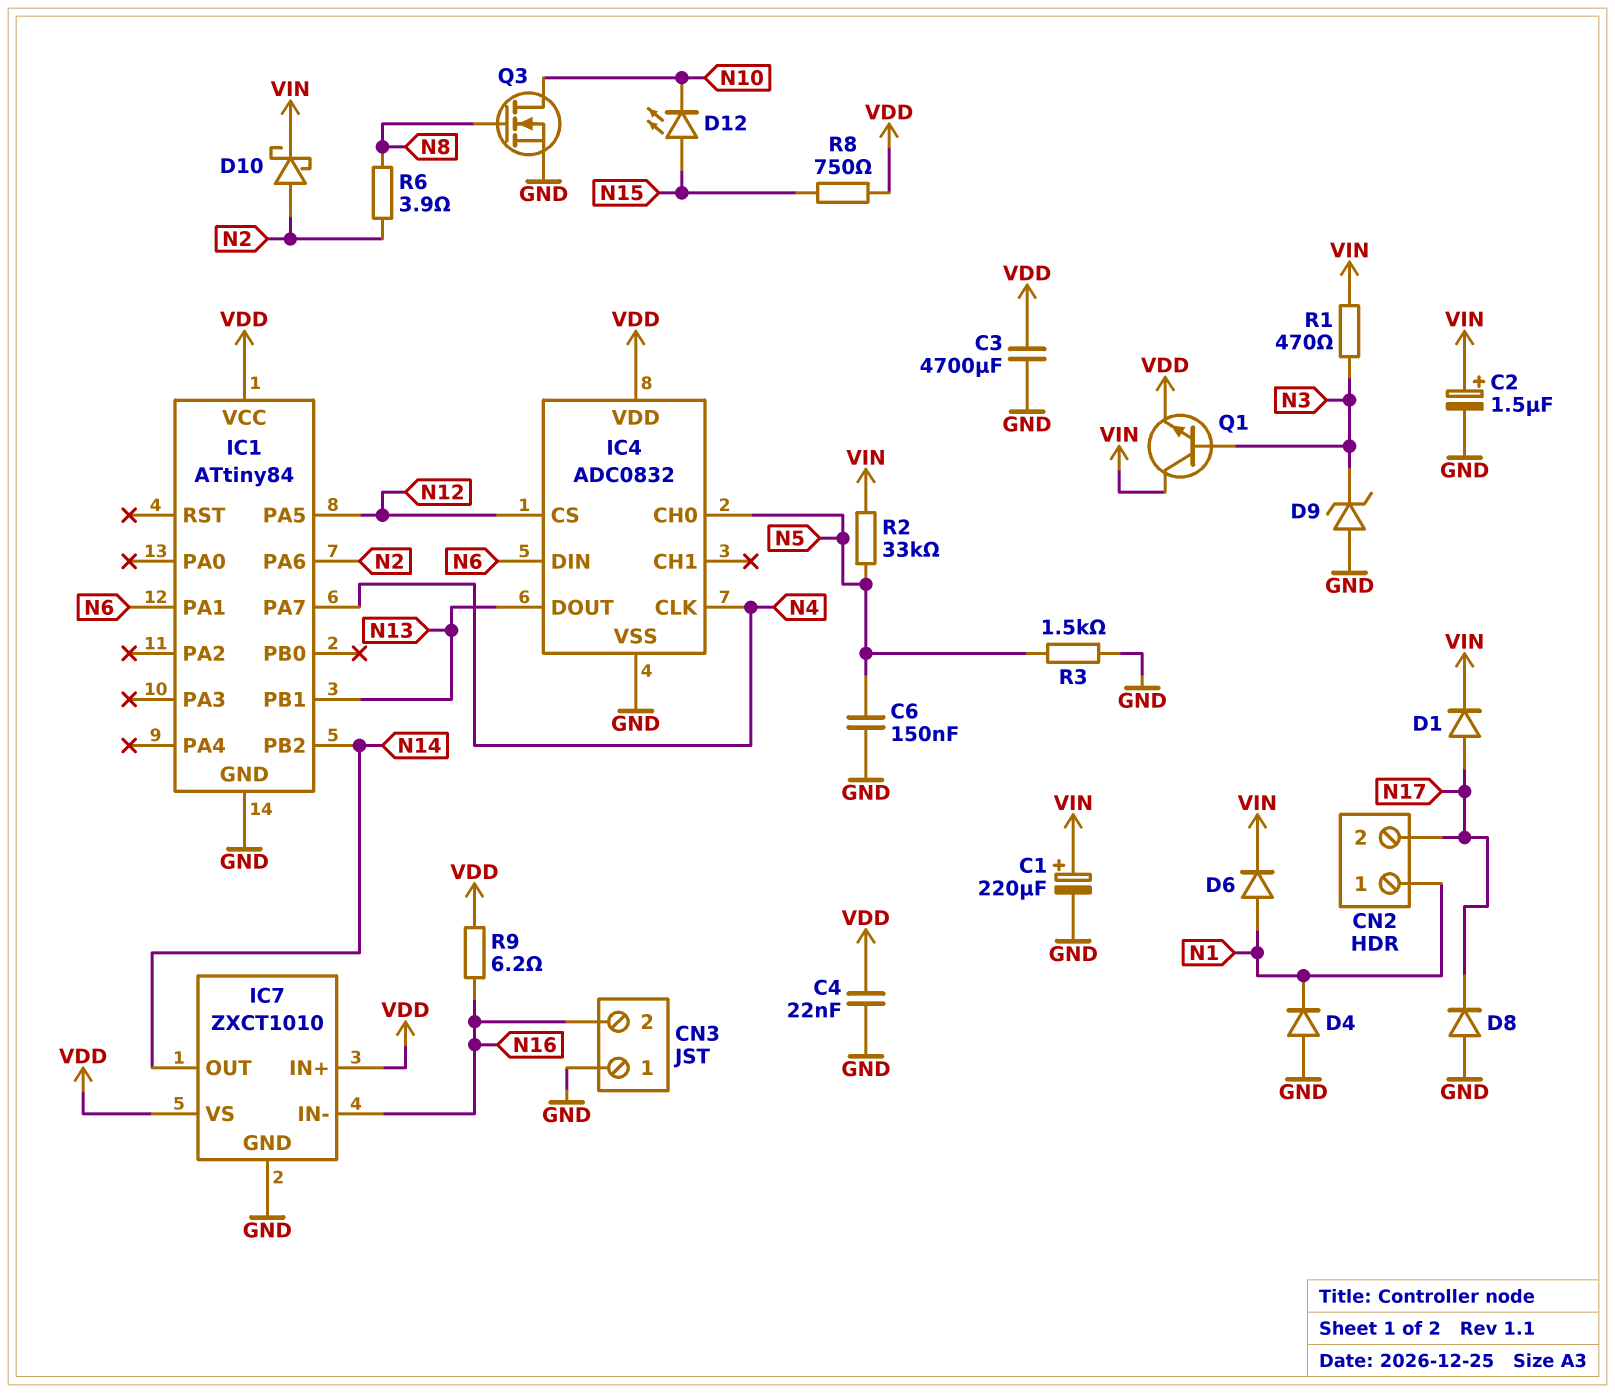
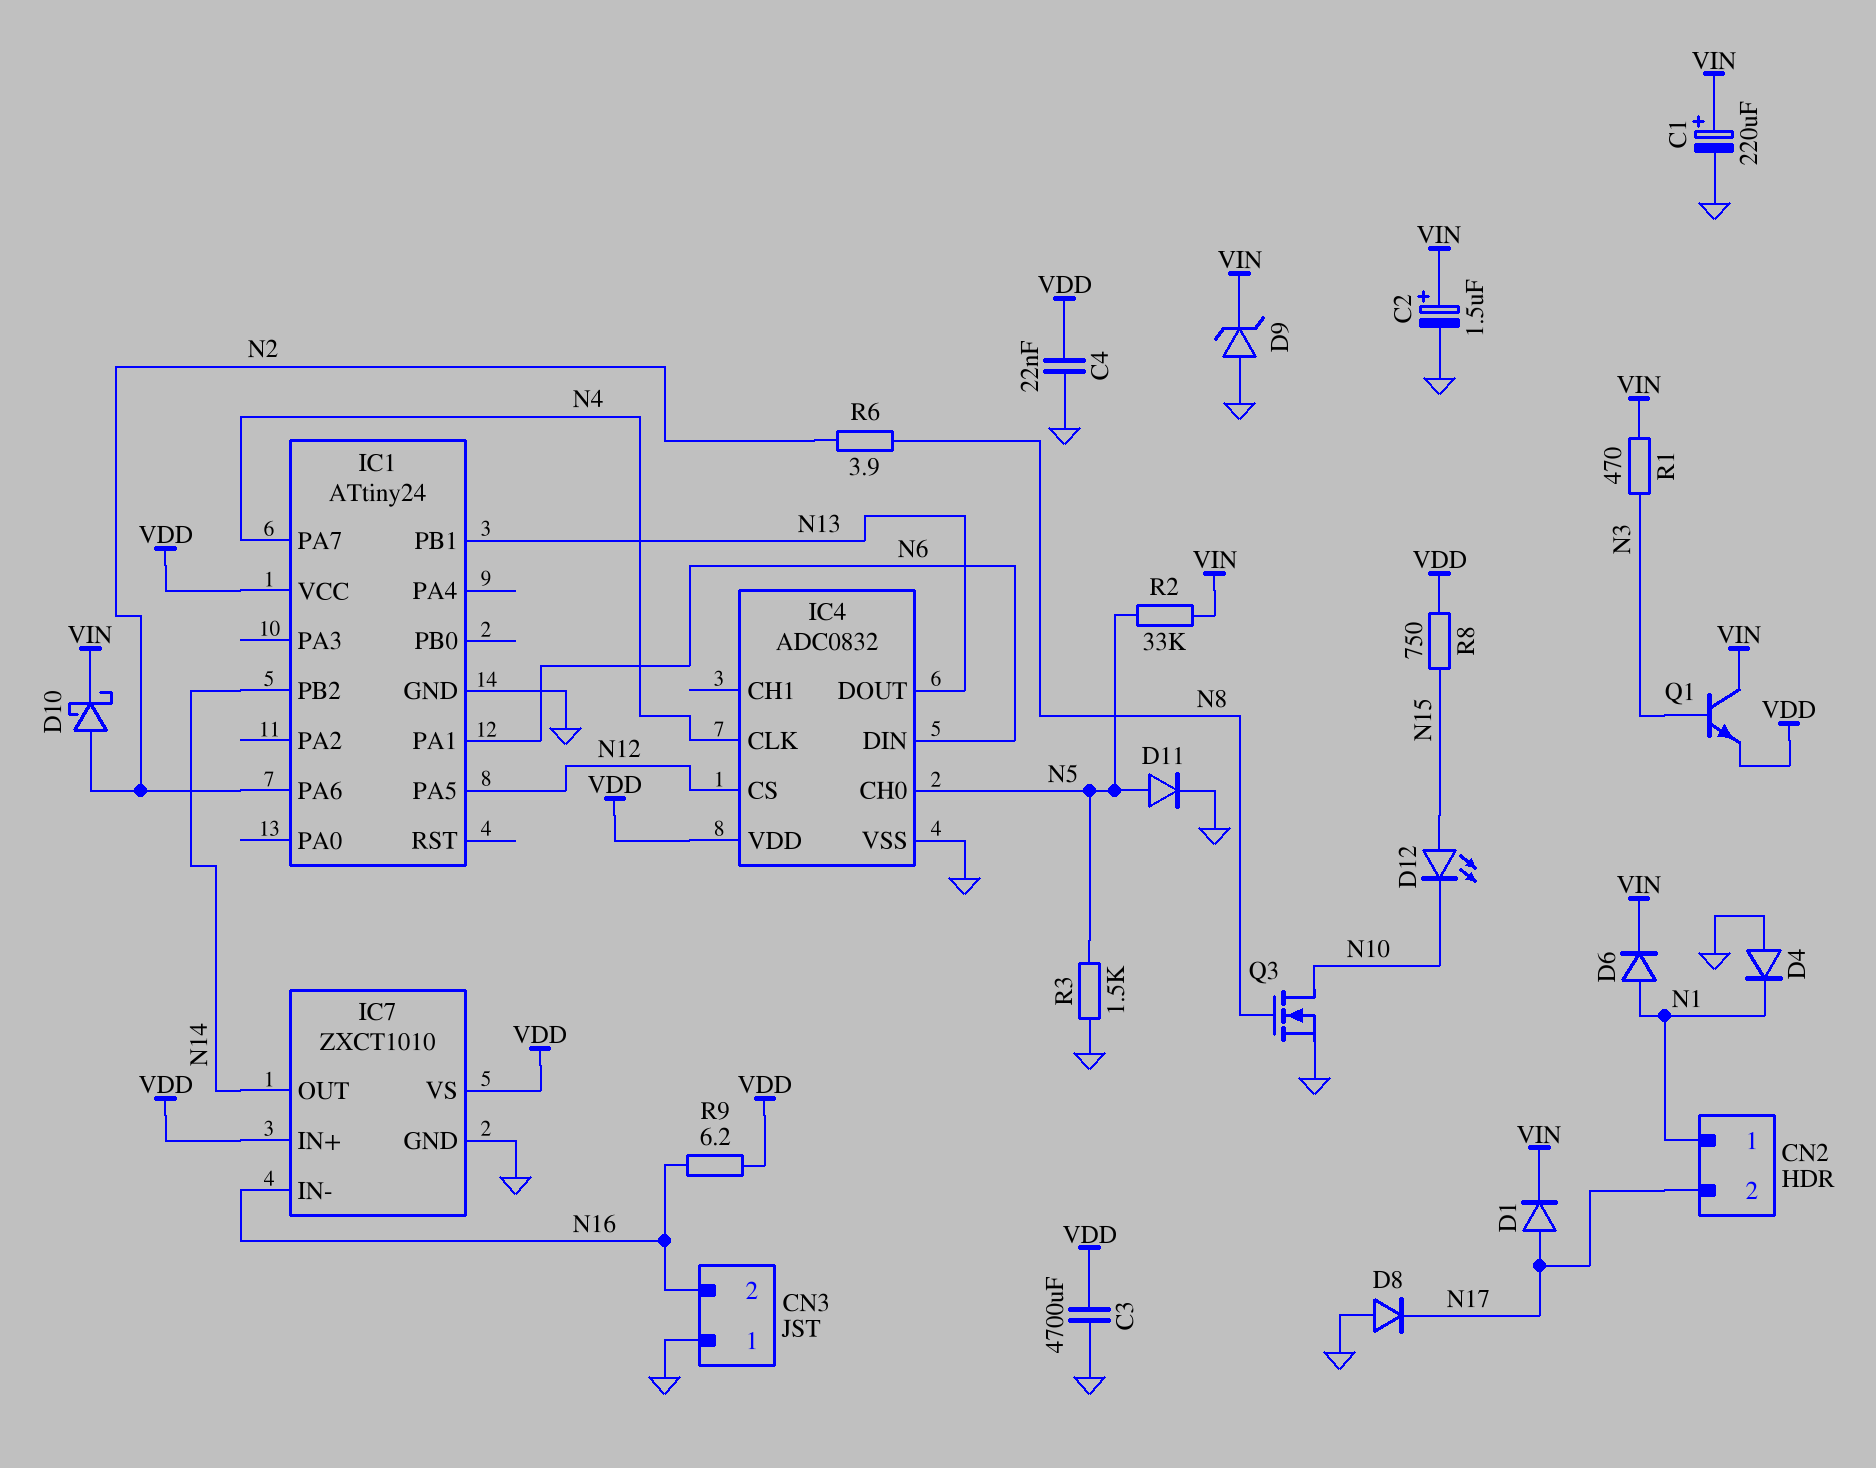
C6: 150nF (GND, N5) -> none
D9: zener (A GND, K N3) -> zener (A GND, K VIN)
D11: none -> diode (A N5, K GND)
IC1: ATtiny84 -> ATtiny24

